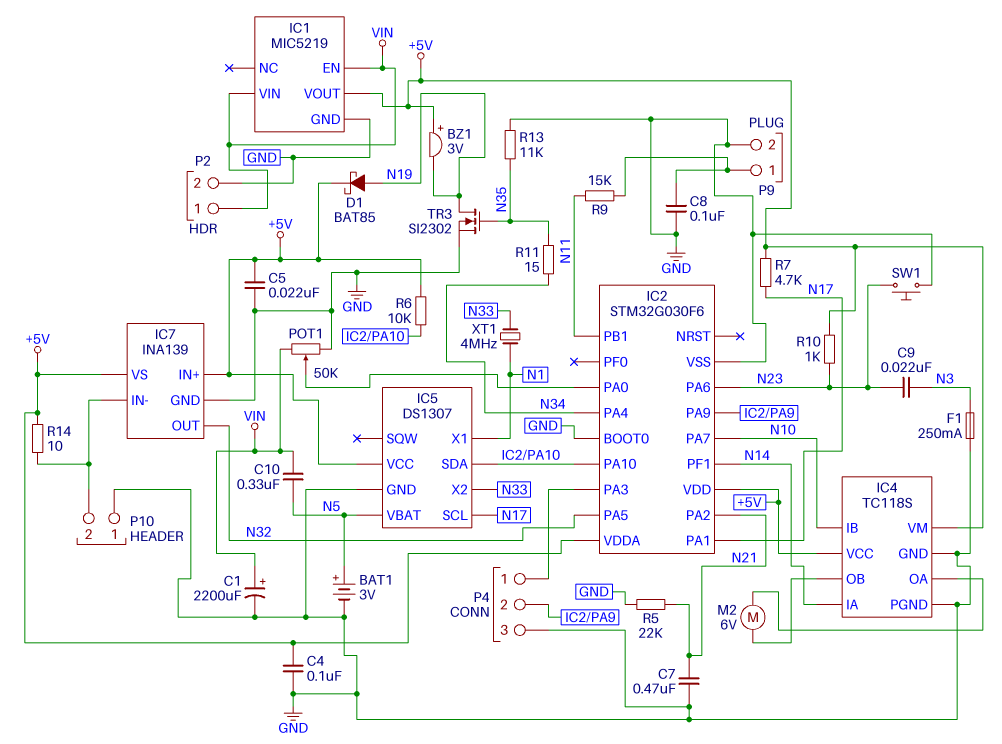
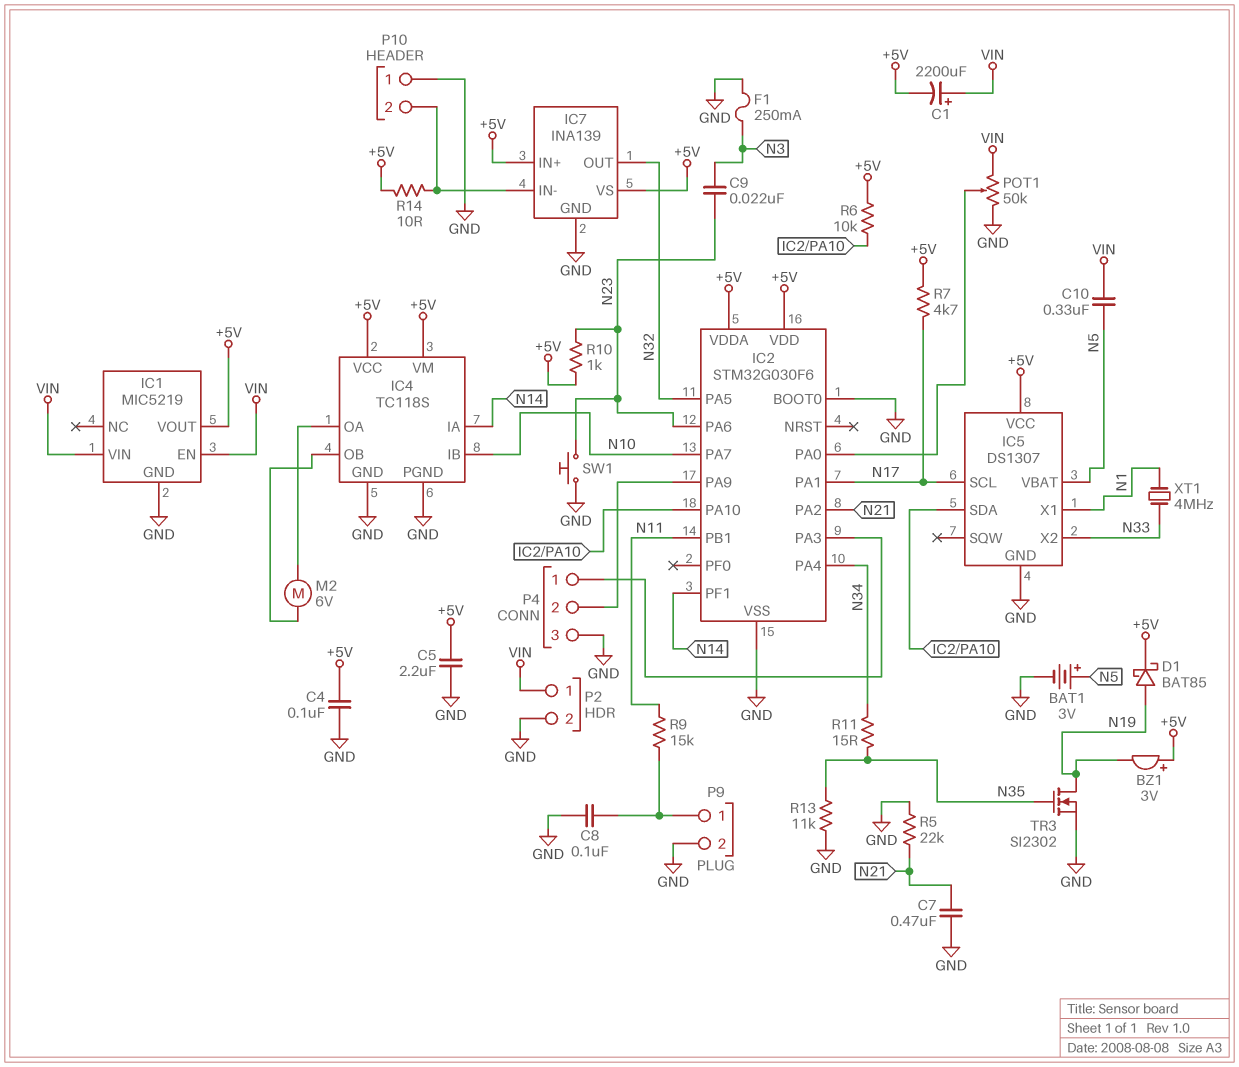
C1: 2200uF (plus VIN, minus GND) -> 2200uF (plus VIN, minus +5V)
C5: 22nF (+5V, GND) -> 2.2uF (+5V, GND)

